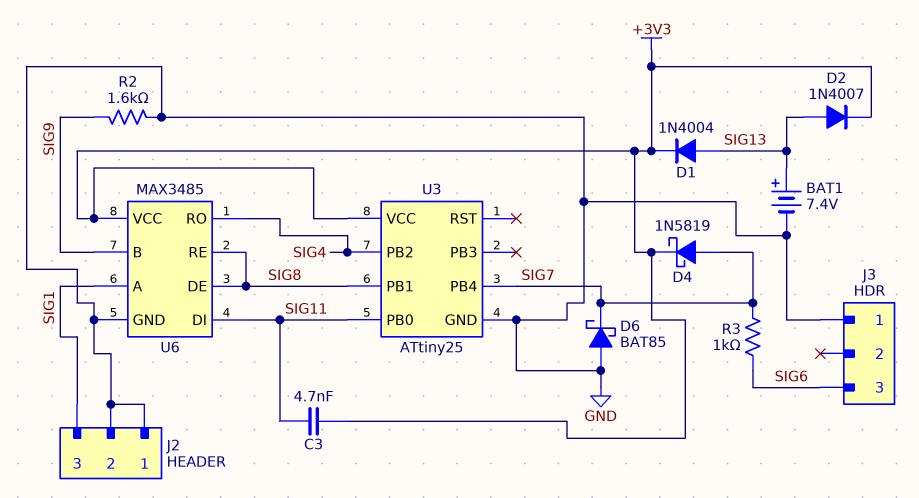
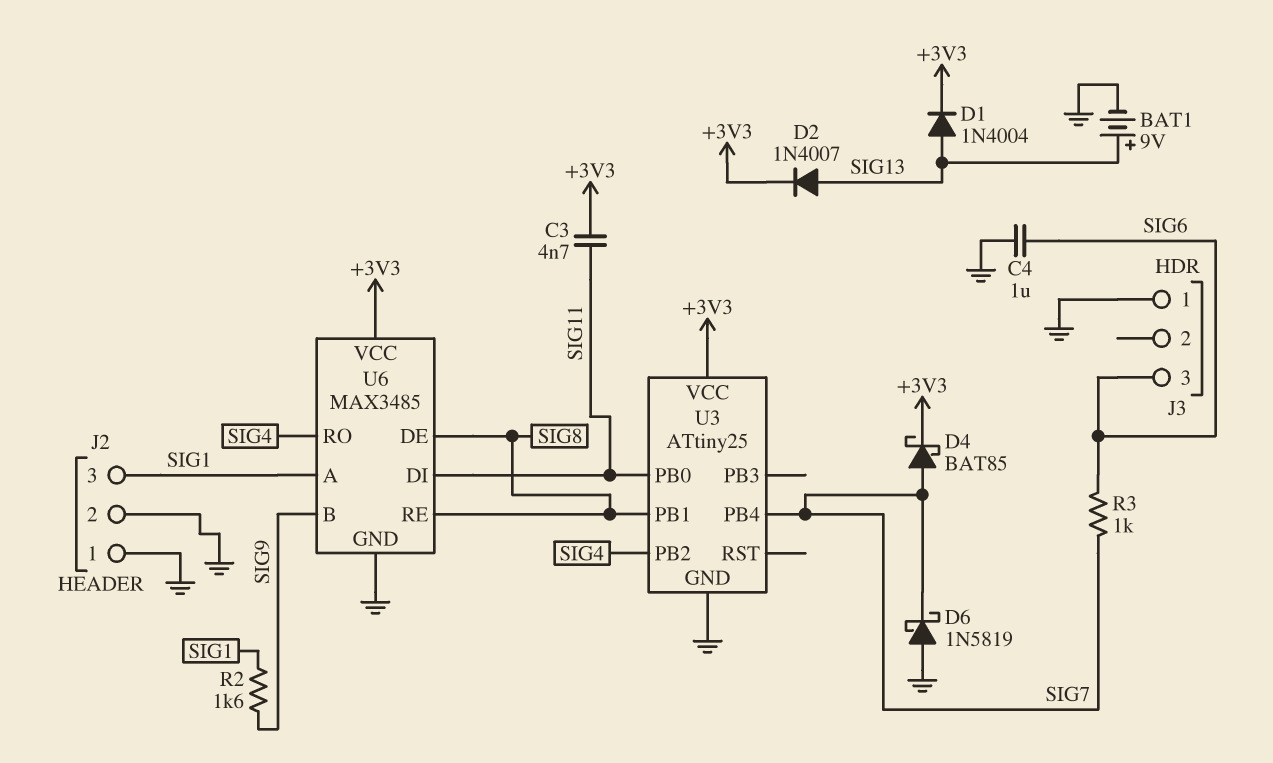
BAT1: 7.4V (plus SIG13, minus GND) -> 9V (plus SIG13, minus GND)
C4: none -> 1uF (GND, SIG6)
D4: schottky 1N5819 (A SIG7, K +3V3) -> schottky BAT85 (A SIG7, K +3V3)
D6: schottky BAT85 (A GND, K SIG7) -> schottky 1N5819 (A GND, K SIG7)
R2: 1.6k (GND, SIG9) -> 1.6k (SIG1, SIG9)

